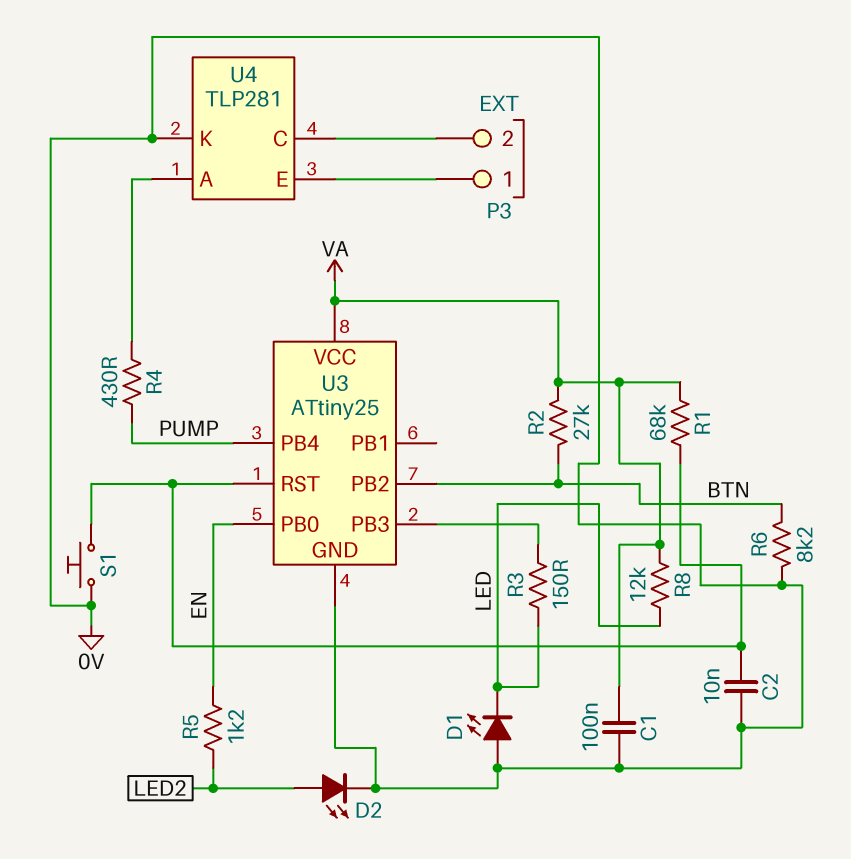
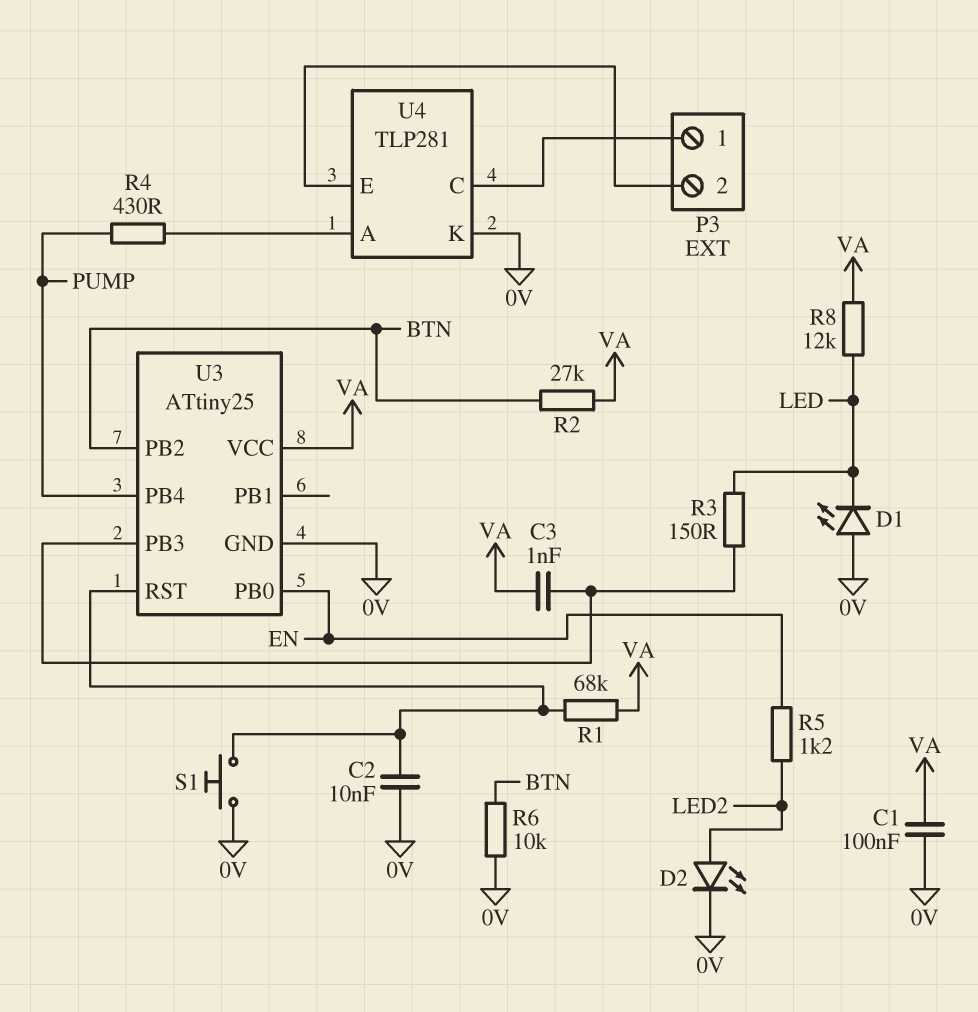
C3: none -> 1nF (U3/PB3, VA)
R6: 8.2k (0V, BTN) -> 10k (0V, BTN)
U4 pin C: P3/2 -> P3/1
U4 pin E: P3/1 -> P3/2

